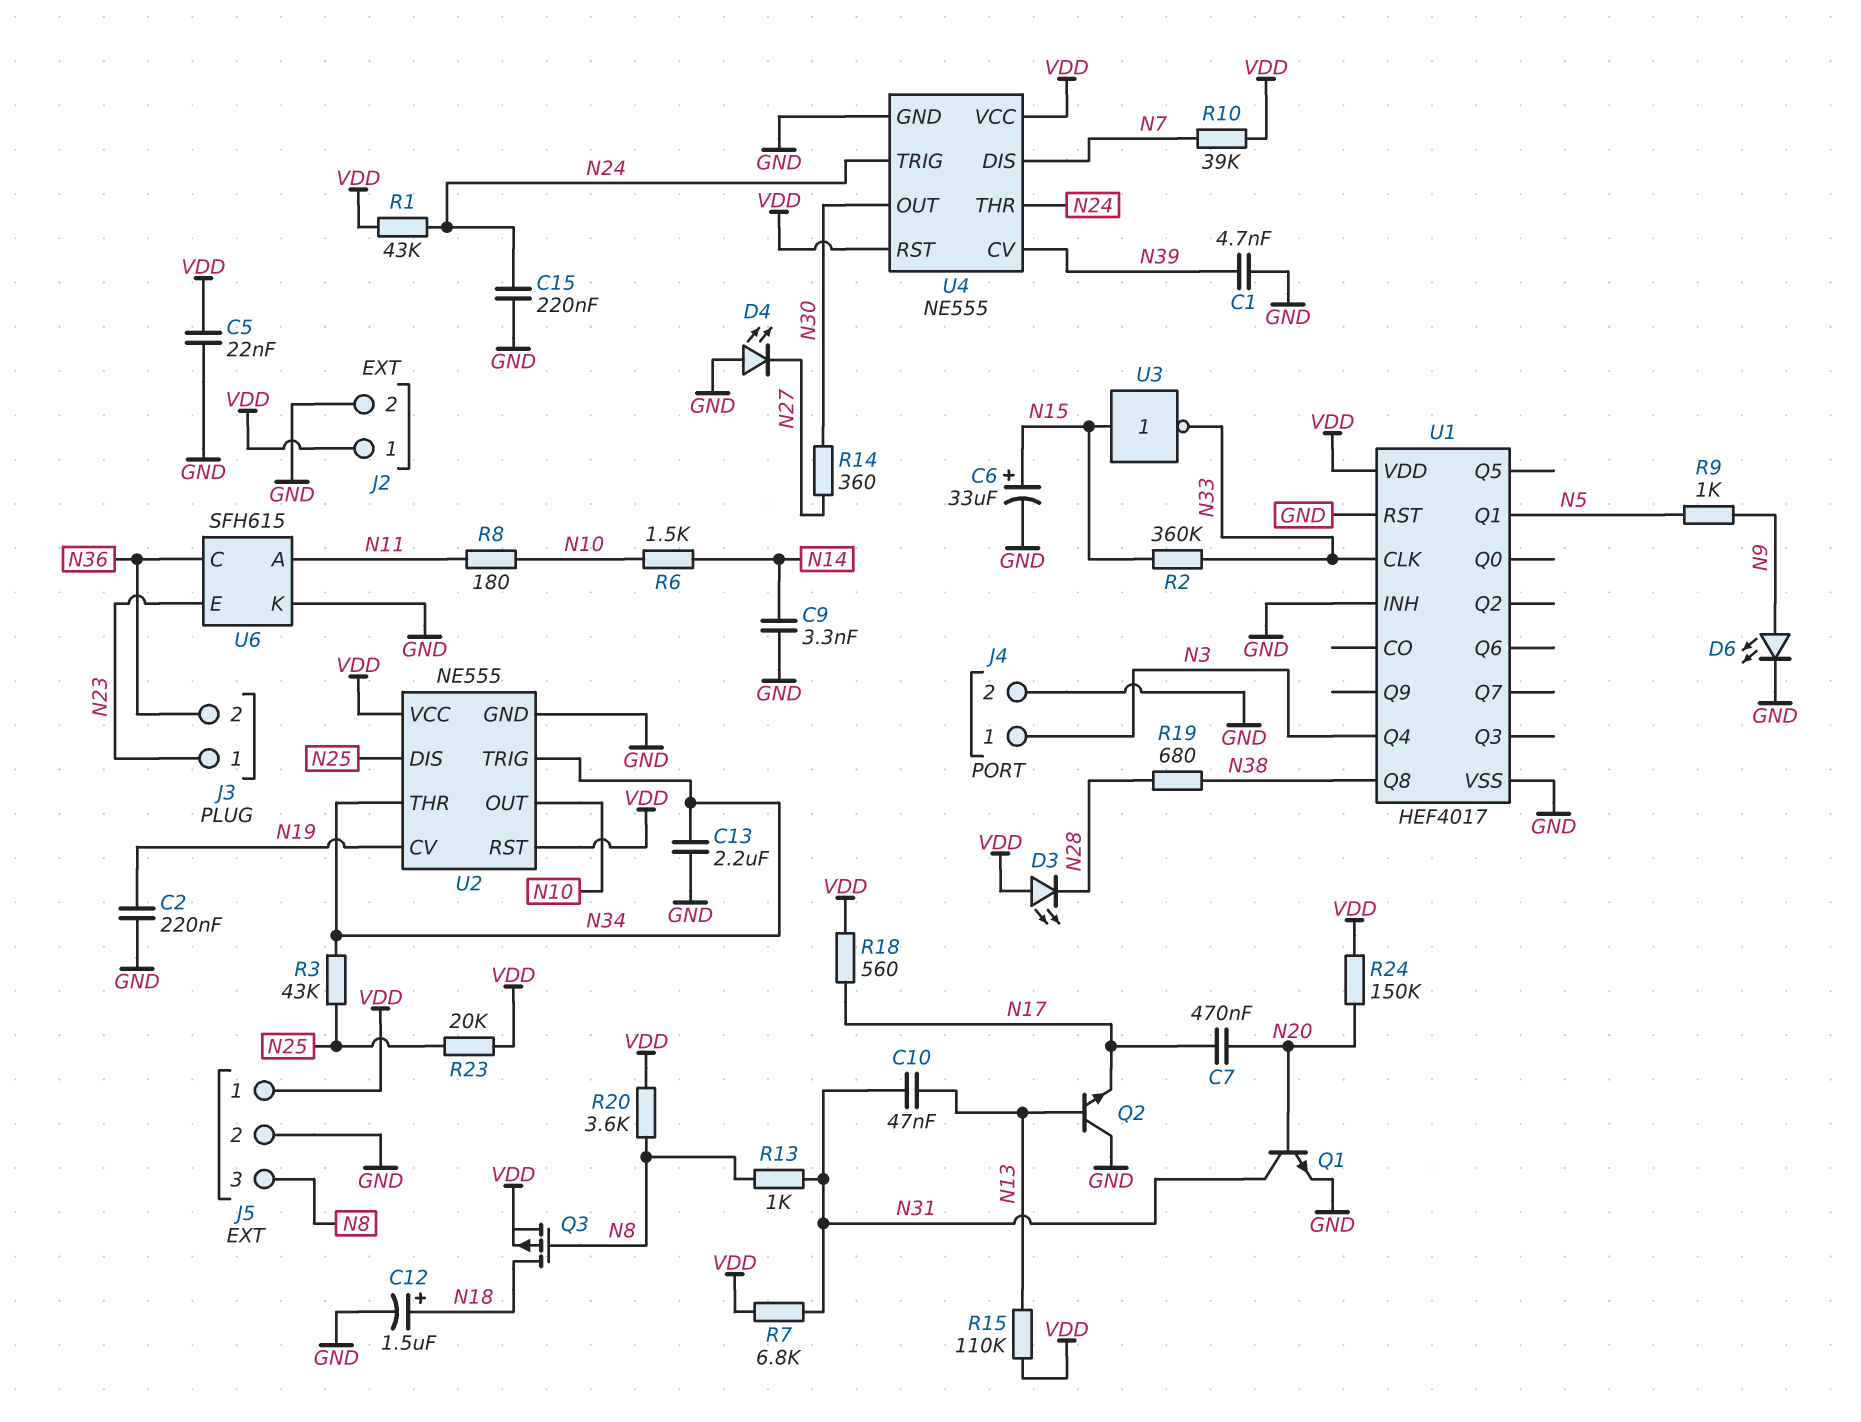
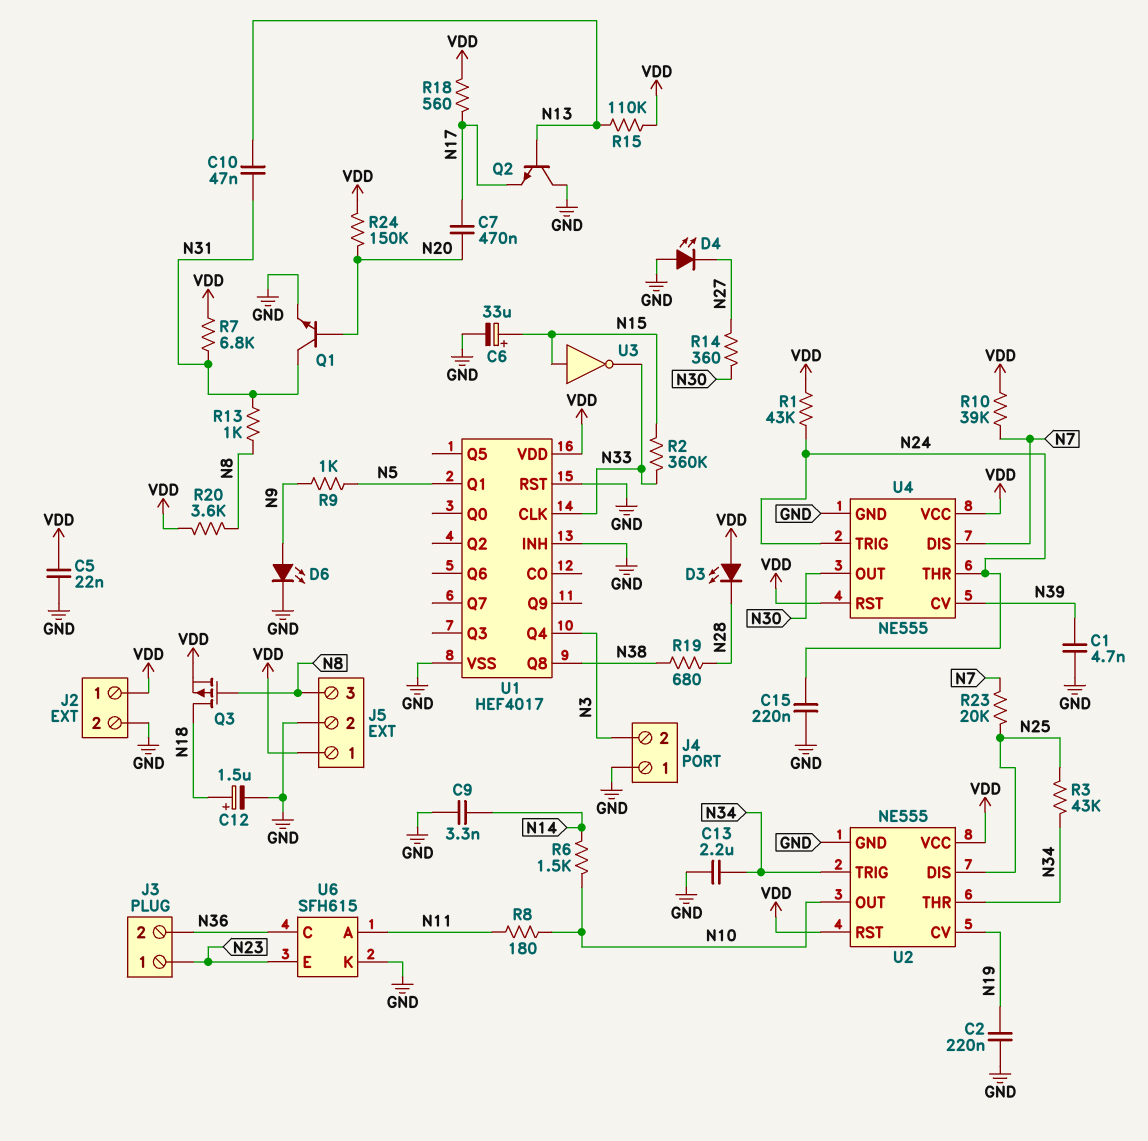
J4 pin 1: N3 -> GND
J4 pin 2: GND -> N3
R23: 20k (N25, VDD) -> 20k (N7, N25)

